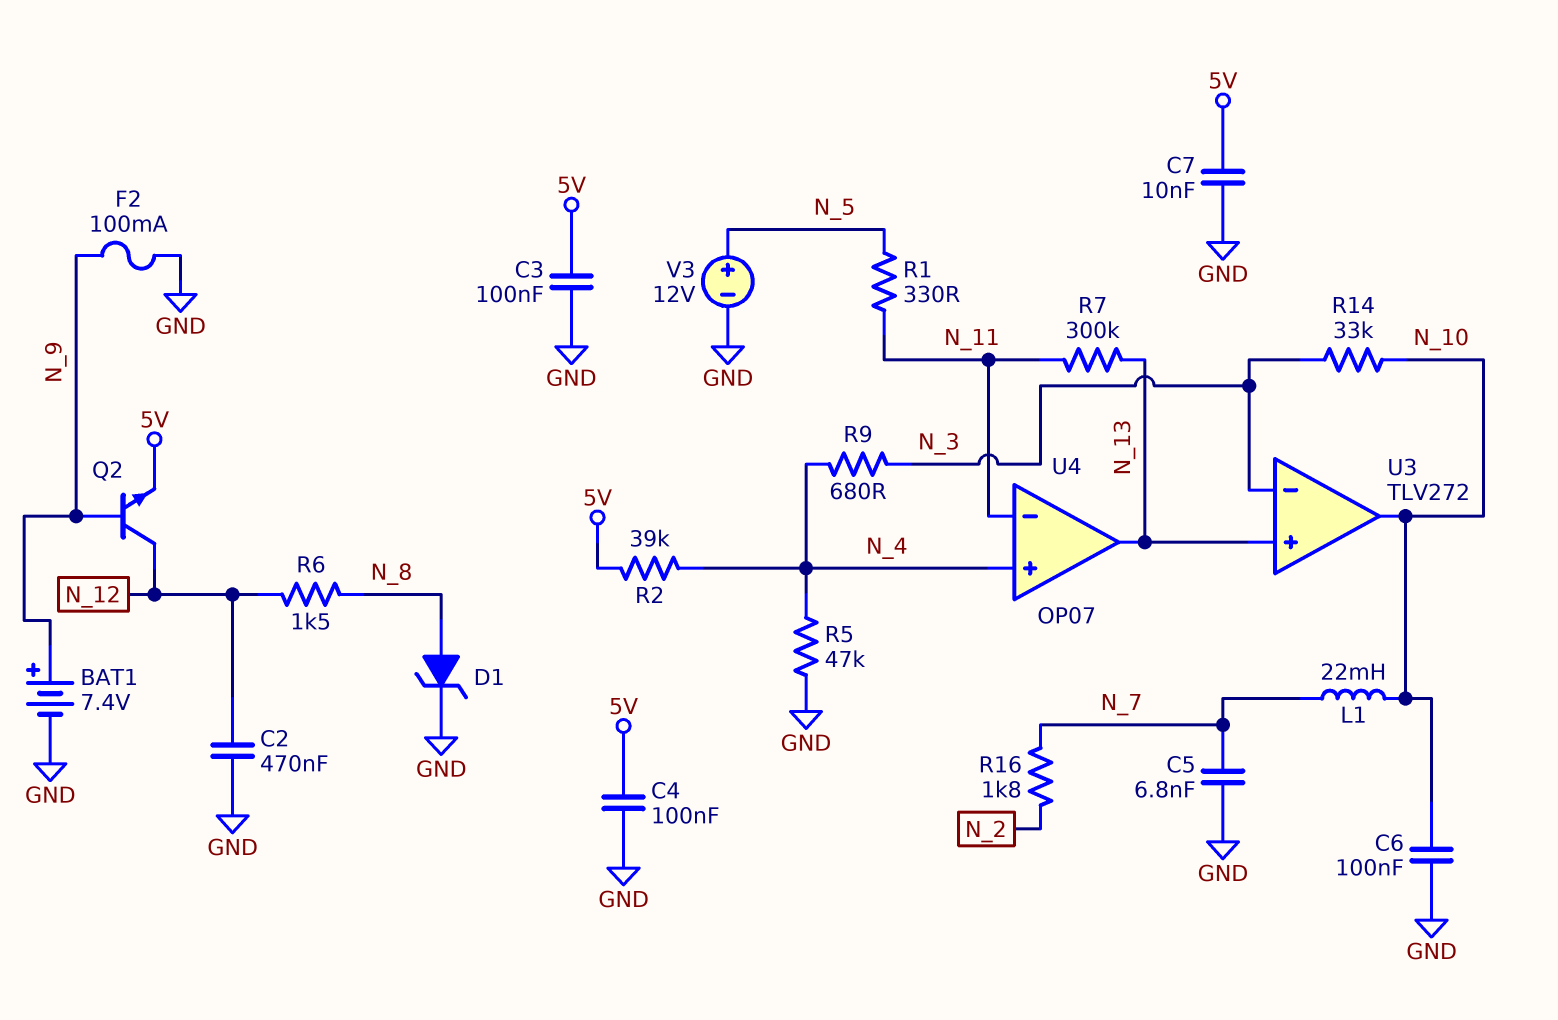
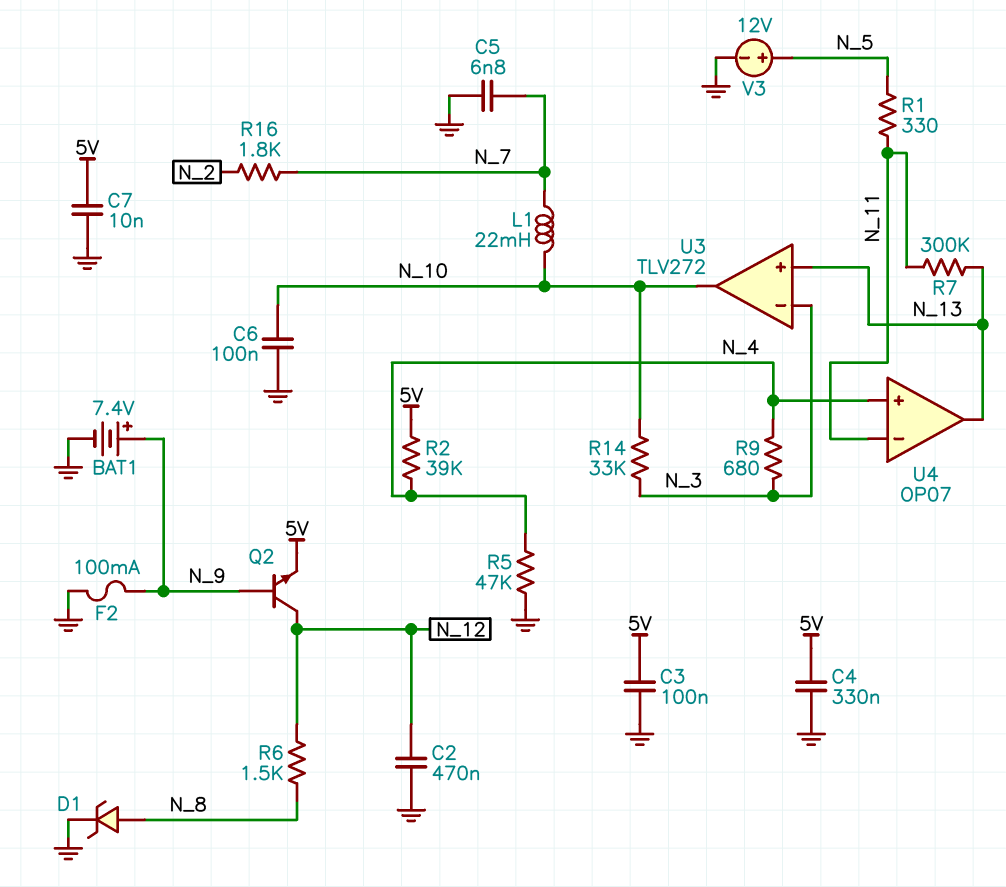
C4: 100nF (5V, GND) -> 330nF (5V, GND)

